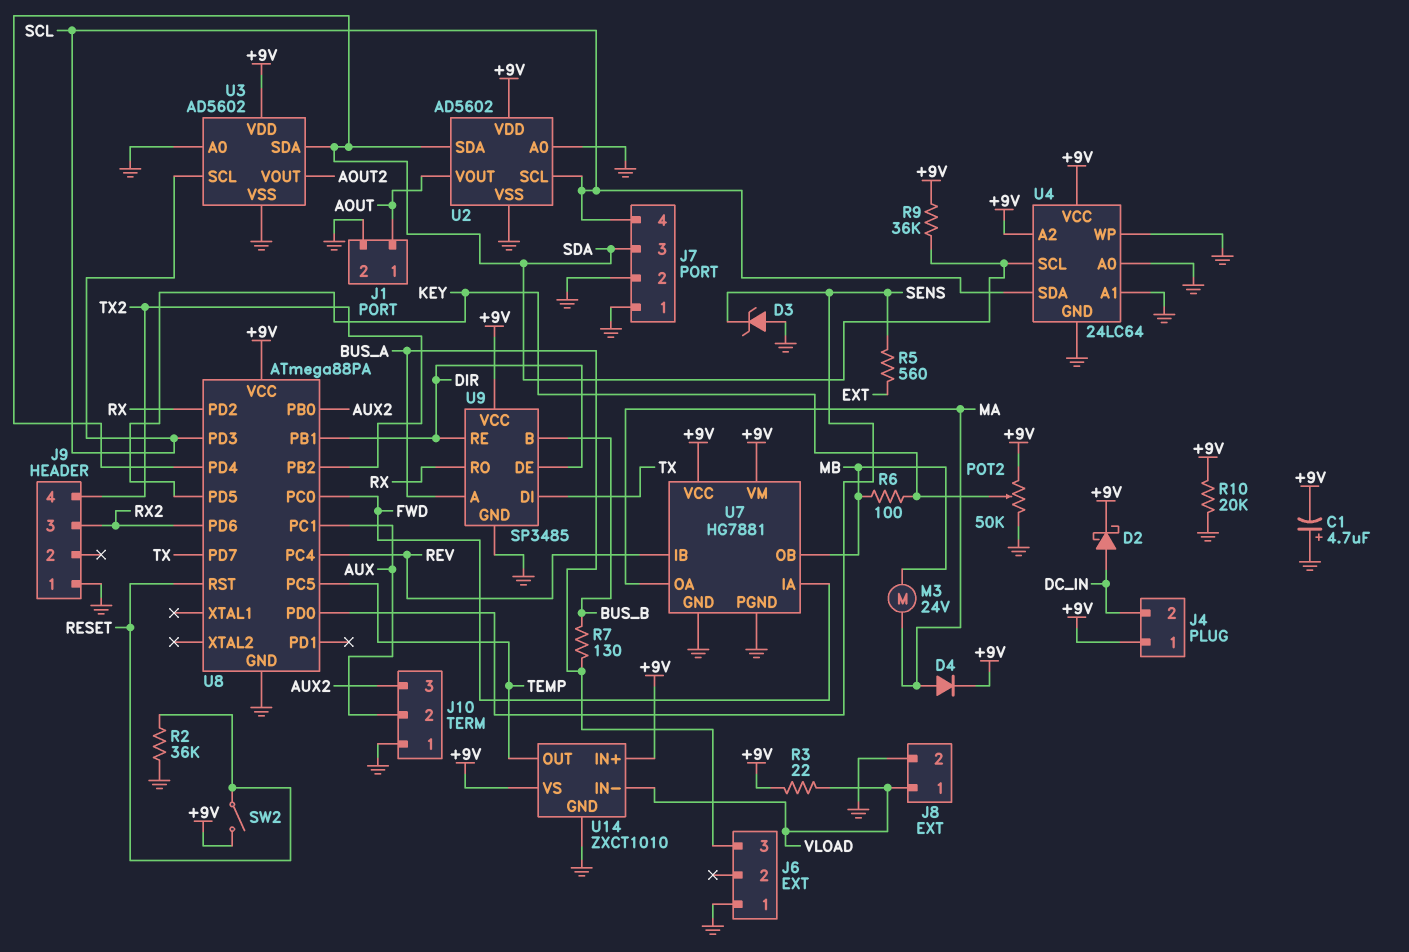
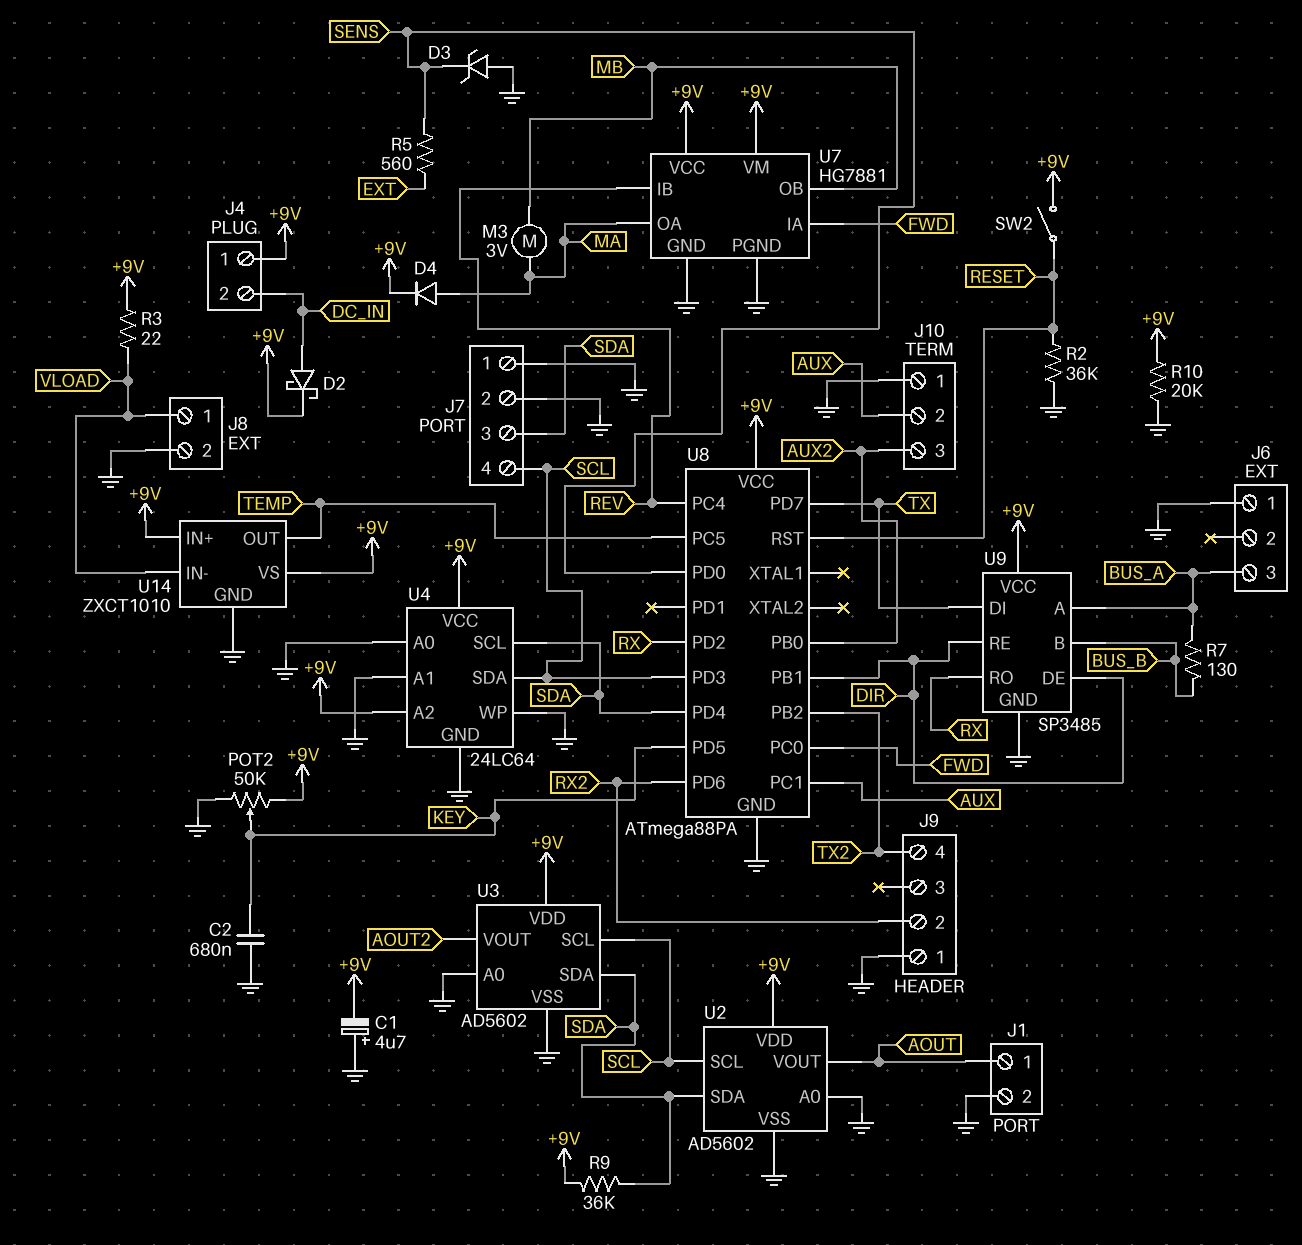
C2: none -> 680nF (GND, KEY)
J9 pin 2: none -> RX2
J9 pin 3: RX2 -> none
M3: motor 24V (MA, MB) -> motor 3V (MA, MB)
R6: 100 (KEY, MB) -> none

